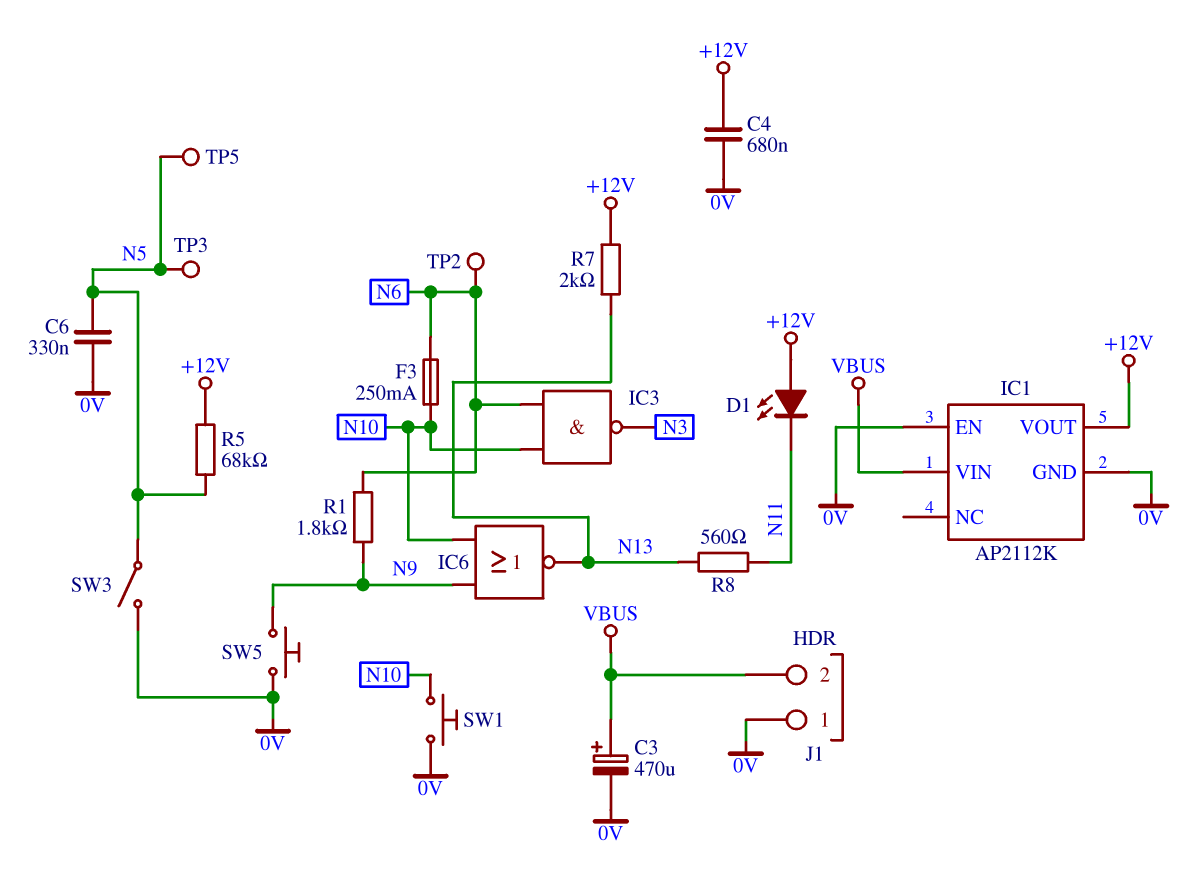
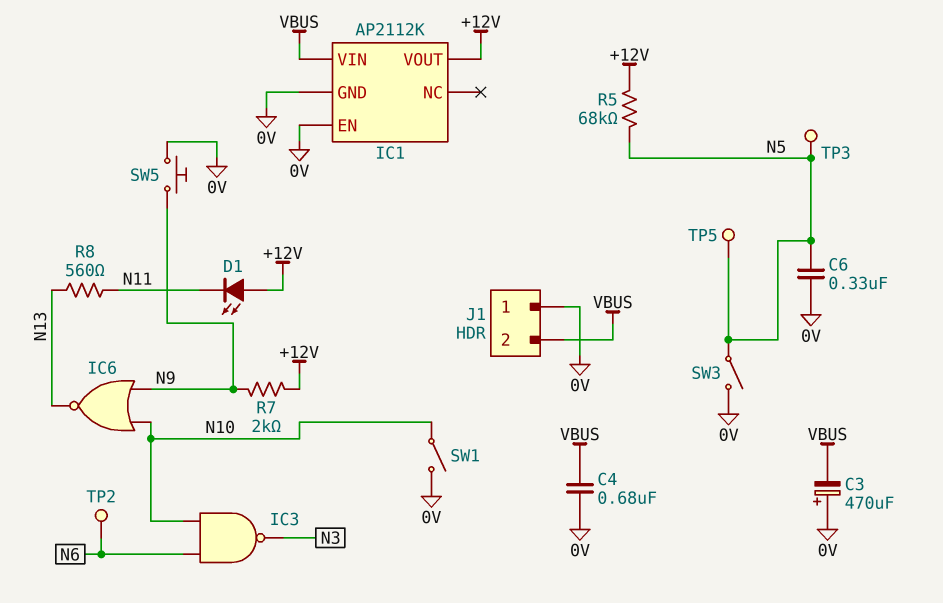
C3: 470uF (plus VBUS, minus 0V) -> 470uF (plus 0V, minus VBUS)
C4: 680nF (+12V, 0V) -> 680nF (0V, VBUS)
F3: 250mA (N6, N10) -> none
R1: 1.8k (N6, N9) -> none
R7: 2k (+12V, N13) -> 2k (+12V, N9)
SW1: button (0V, N10) -> switch (0V, N10)

